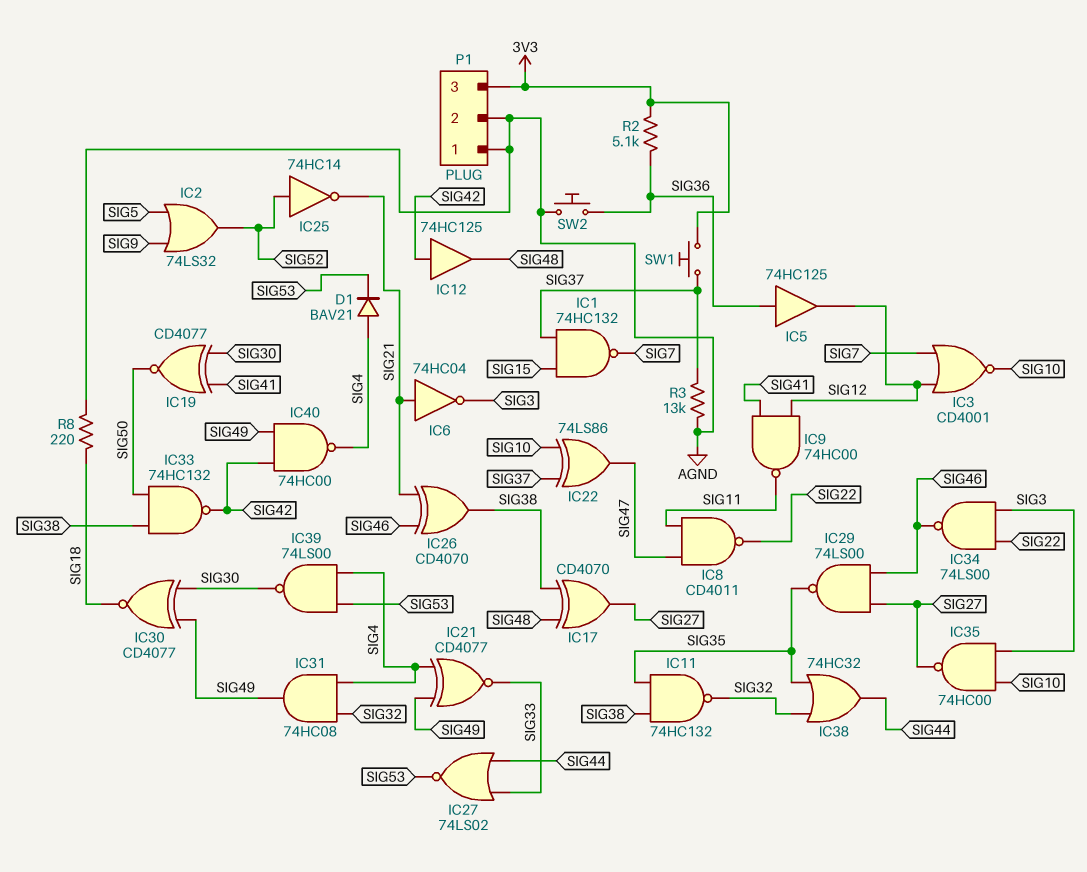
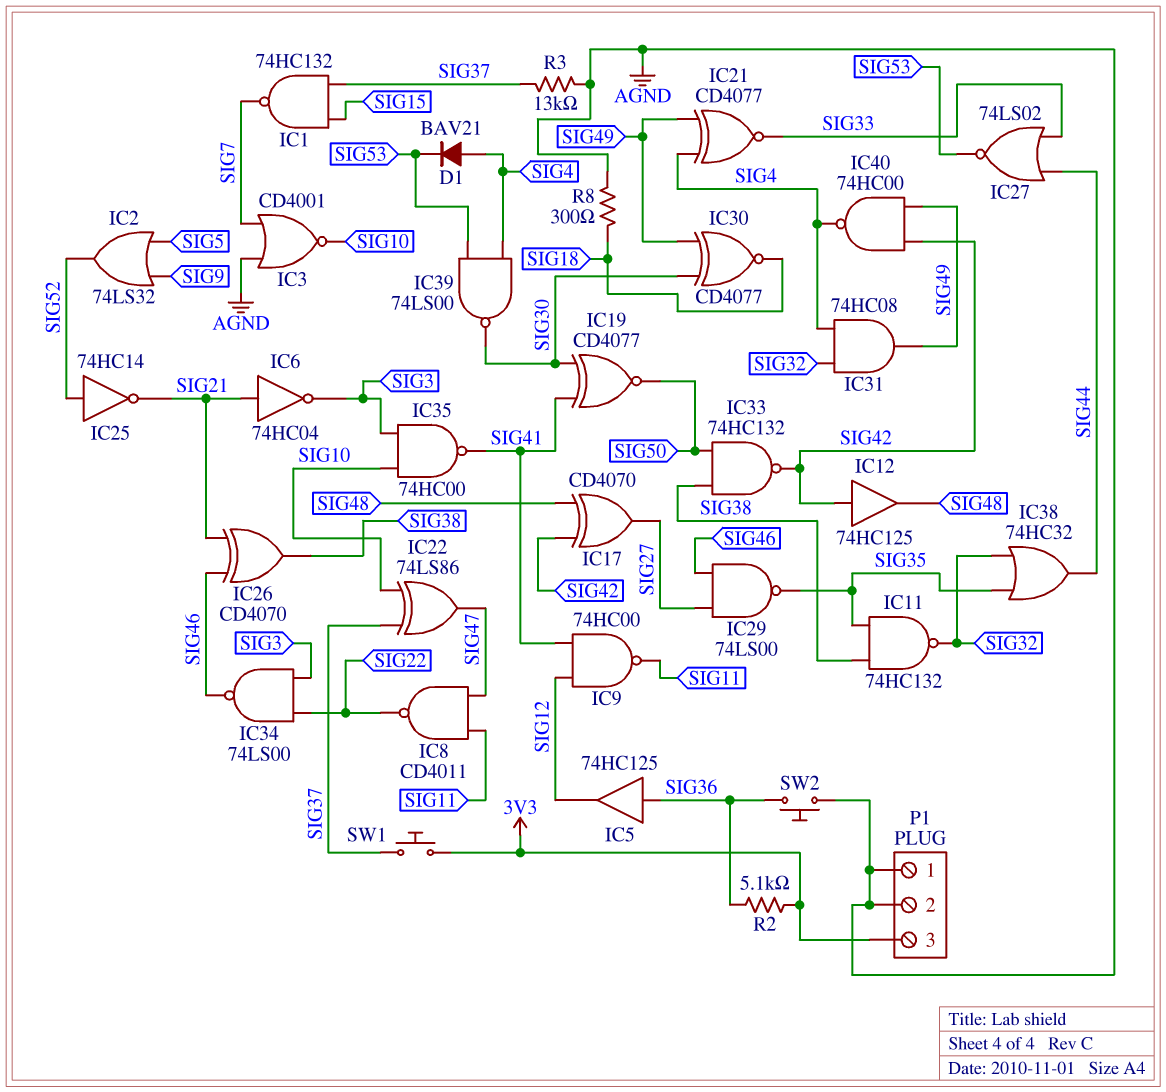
IC3: NOR CD4001 (in SIG7, in SIG12, out SIG10) -> NOR CD4001 (in AGND, in SIG7, out SIG10)
IC17: XOR CD4070 (in SIG38, in SIG48, out SIG27) -> XOR CD4070 (in SIG42, in SIG48, out SIG27)
IC35: NAND 74HC00 (in SIG3, in SIG10, out SIG27) -> NAND 74HC00 (in SIG3, in SIG10, out SIG41)
R8: 220 (AGND, SIG18) -> 300 (AGND, SIG18)

